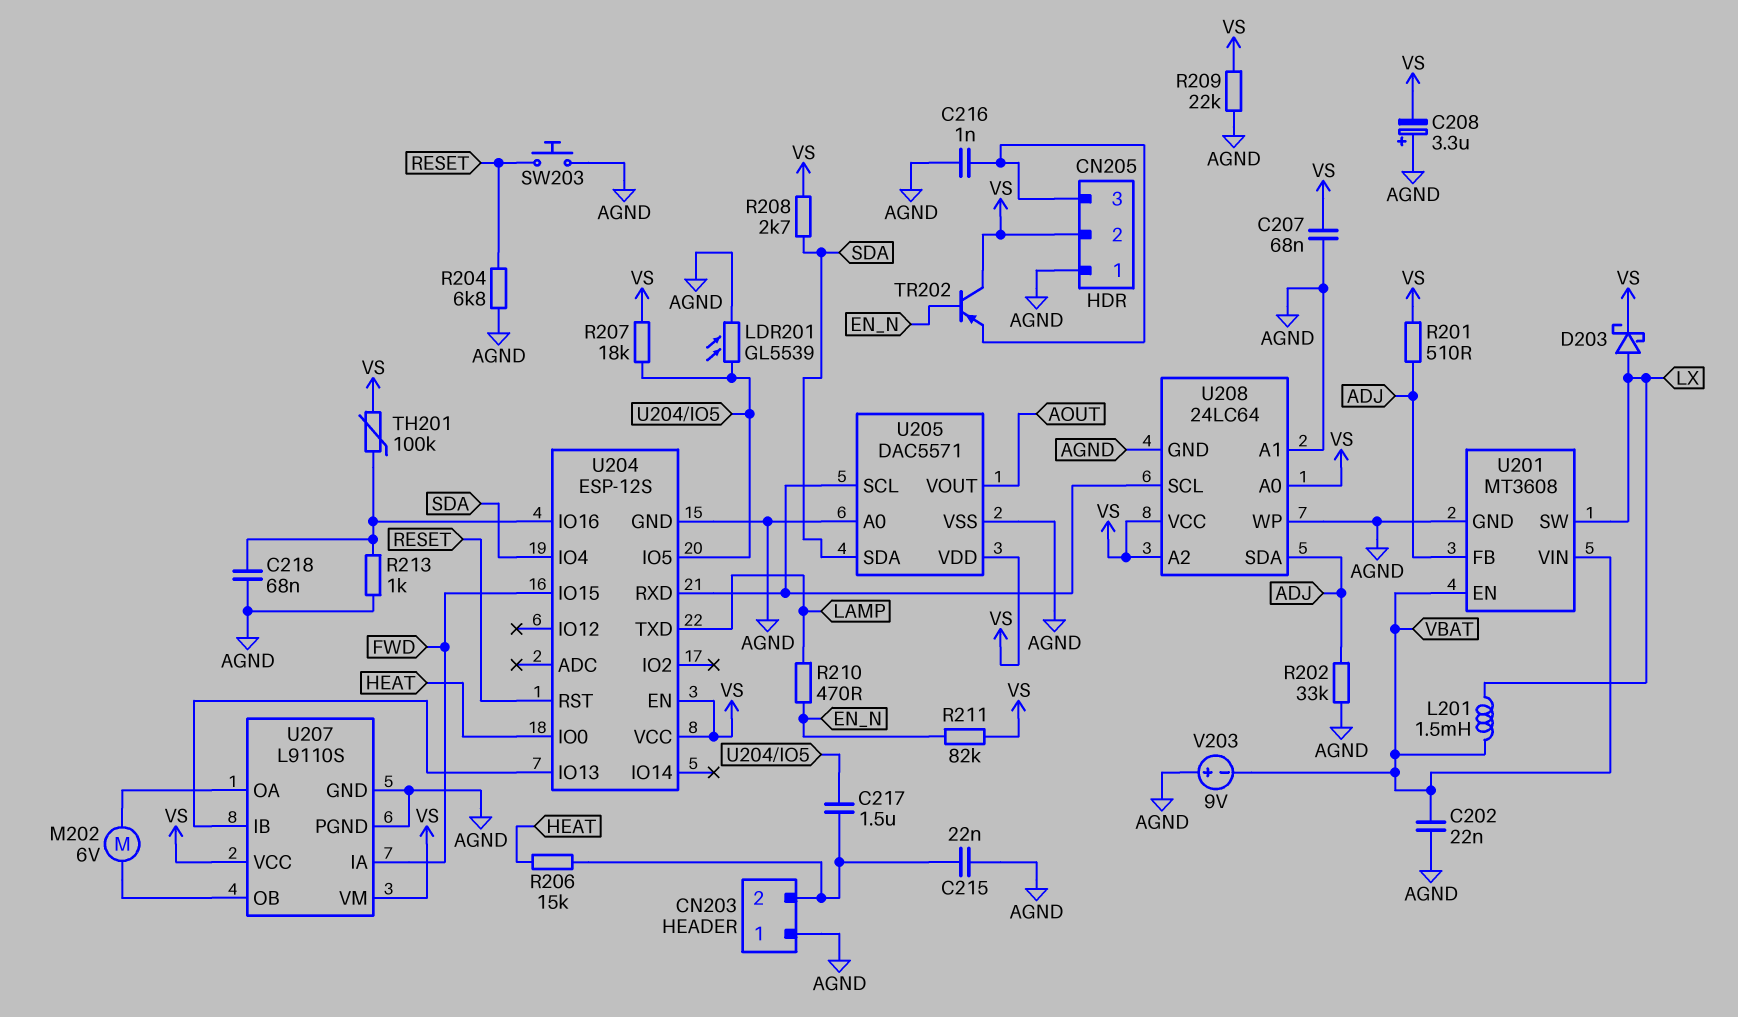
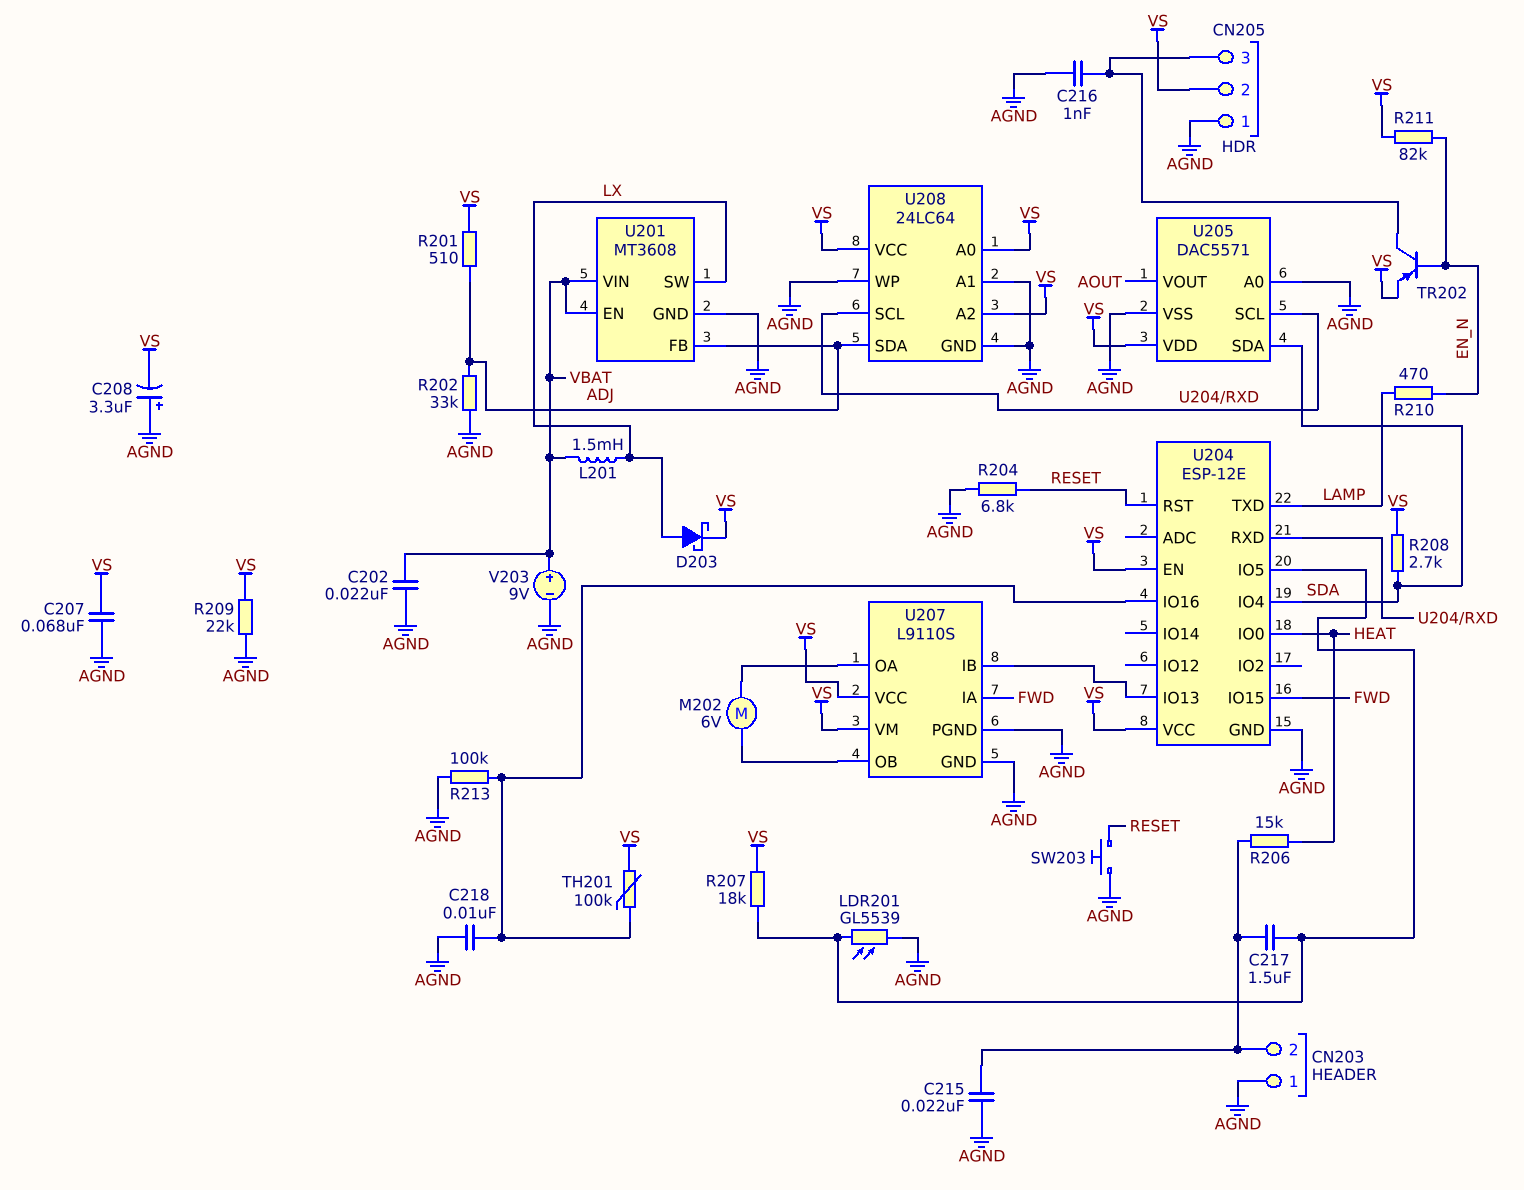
C218: 68nF (AGND, U204/IO16) -> 10nF (AGND, U204/IO16)
R213: 1k (AGND, U204/IO16) -> 100k (AGND, U204/IO16)
TR202: PNP (B EN_N, C VS, E CN205/3) -> PNP (B EN_N, C CN205/3, E VS)
U204: ESP-12S -> ESP-12E
V203: 9V (plus AGND, minus VBAT) -> 9V (plus VBAT, minus AGND)

